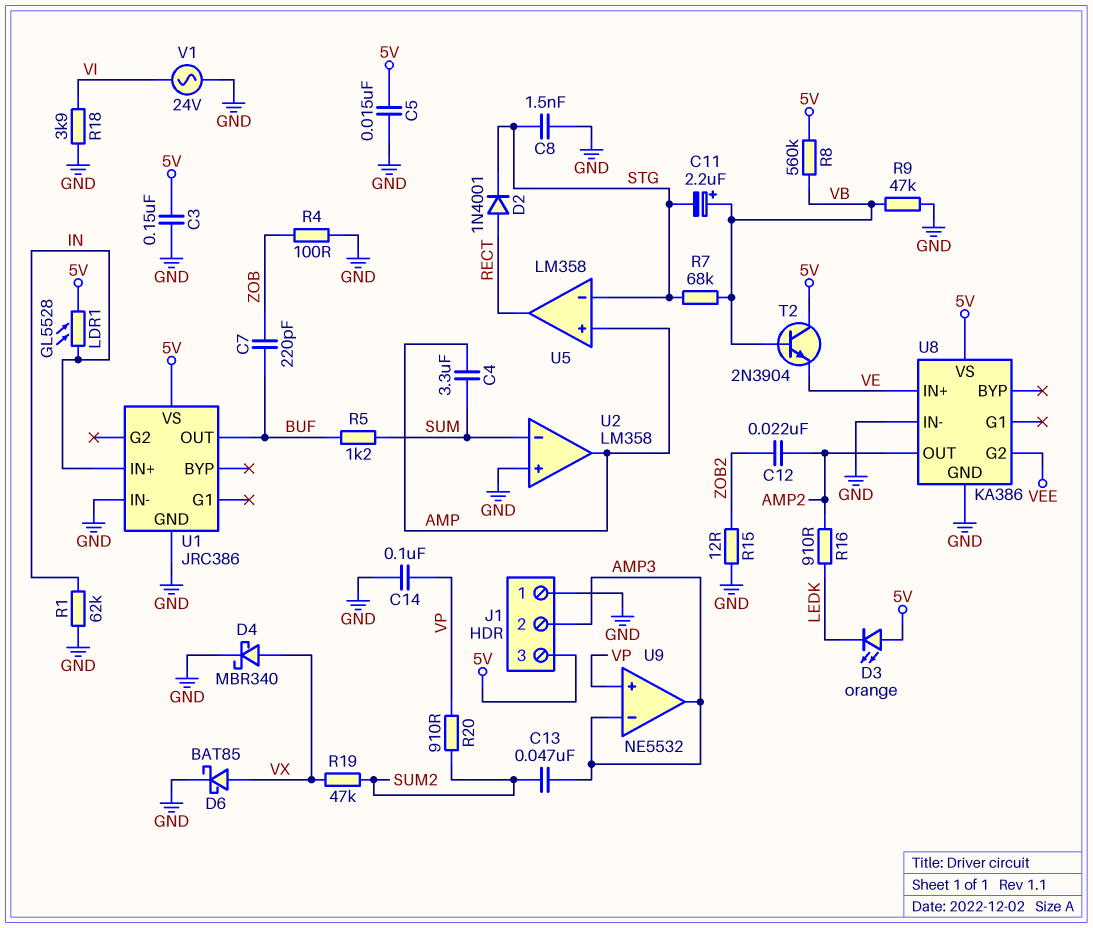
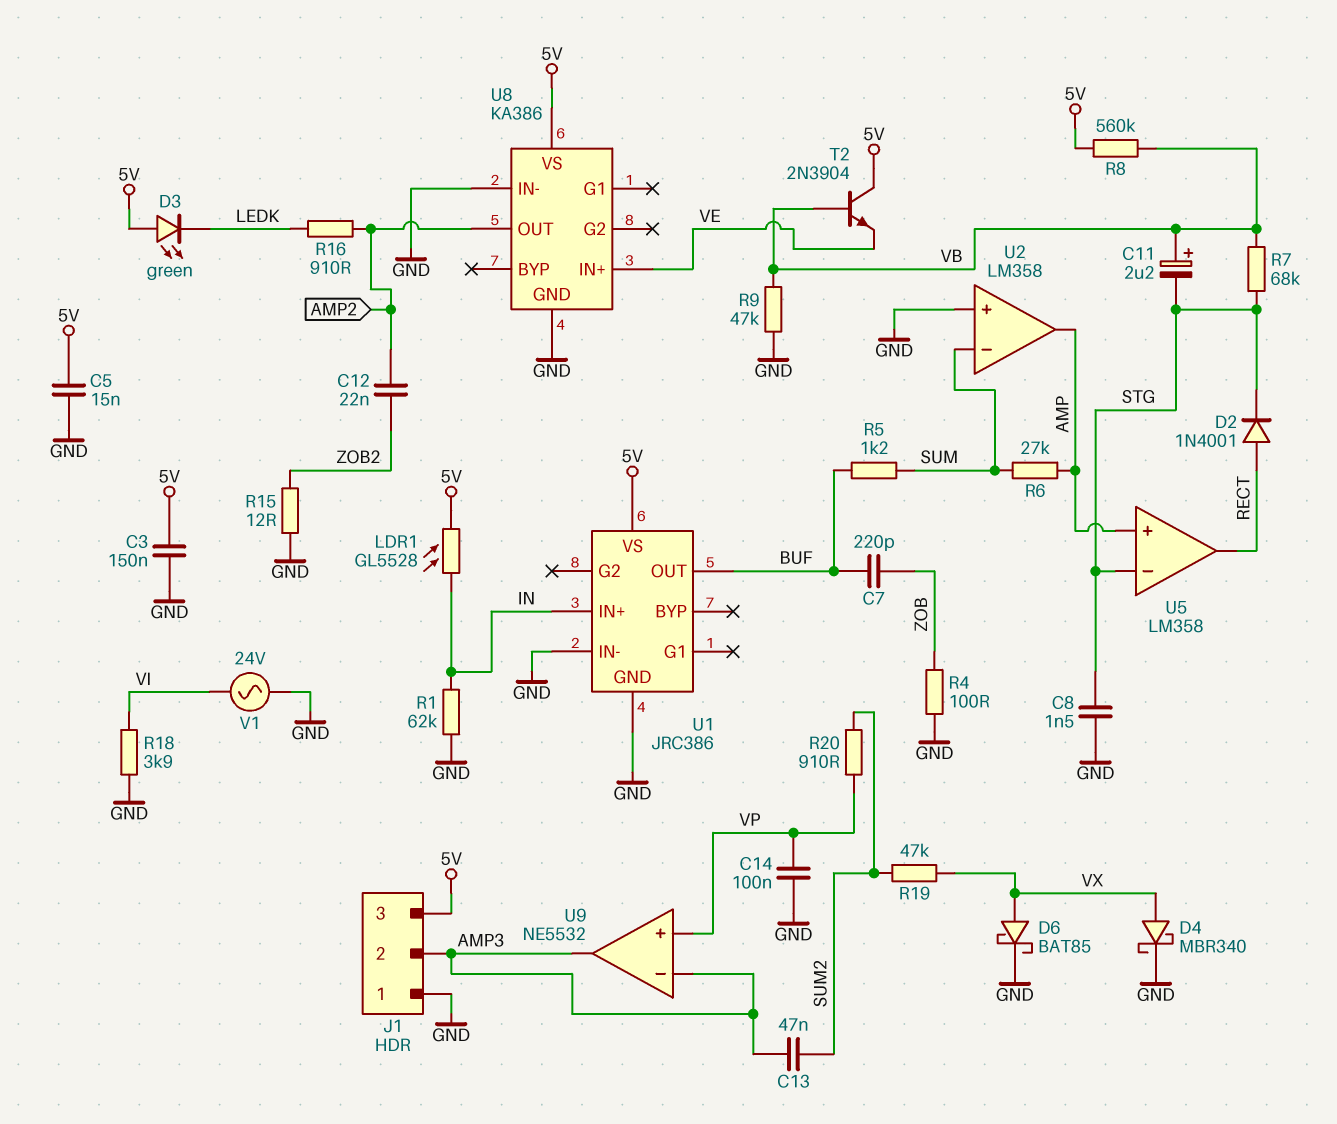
C4: 3.3uF (AMP, SUM) -> none
D3: LED orange (A 5V, K LEDK) -> LED green (A 5V, K LEDK)
R6: none -> 27k (AMP, SUM)
U8 pin G2: VEE -> none

